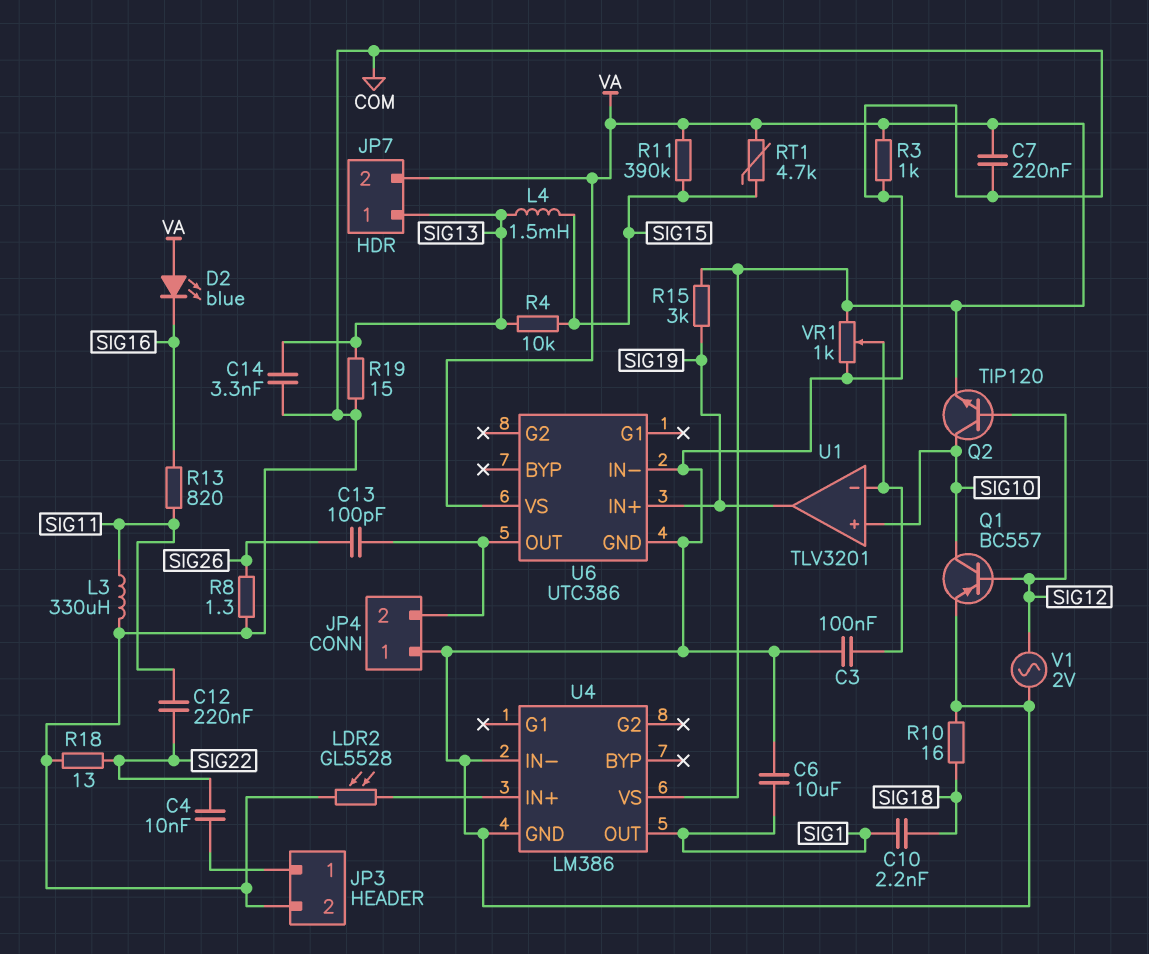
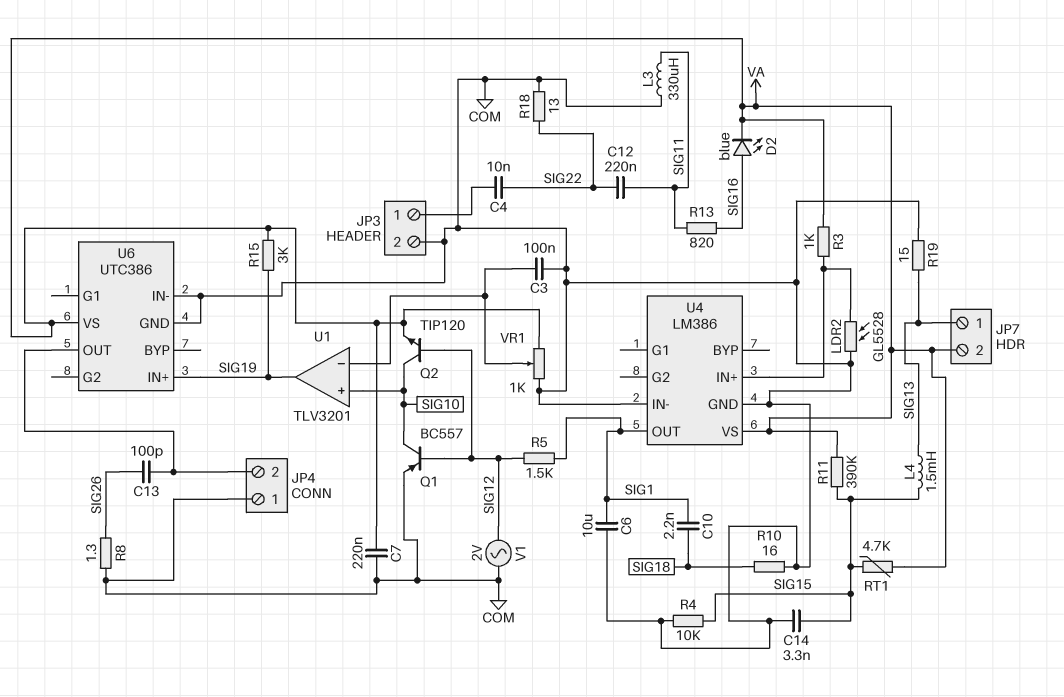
C14: 3.3nF (COM, SIG13) -> 3.3nF (COM, SIG15)
D2: LED blue (A VA, K SIG16) -> LED blue (A SIG16, K VA)
R3: 1k (COM, VA) -> 1k (U4/IN+, VA)
R4: 10k (SIG13, SIG15) -> 10k (COM, SIG15)
R5: none -> 1.5k (SIG1, SIG12)

